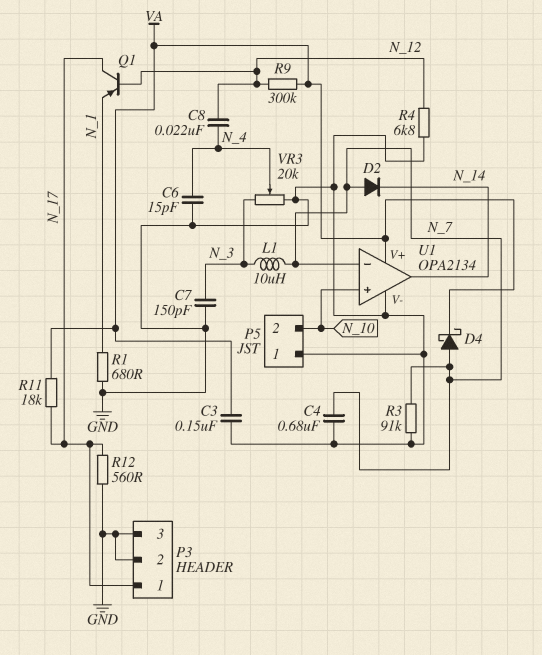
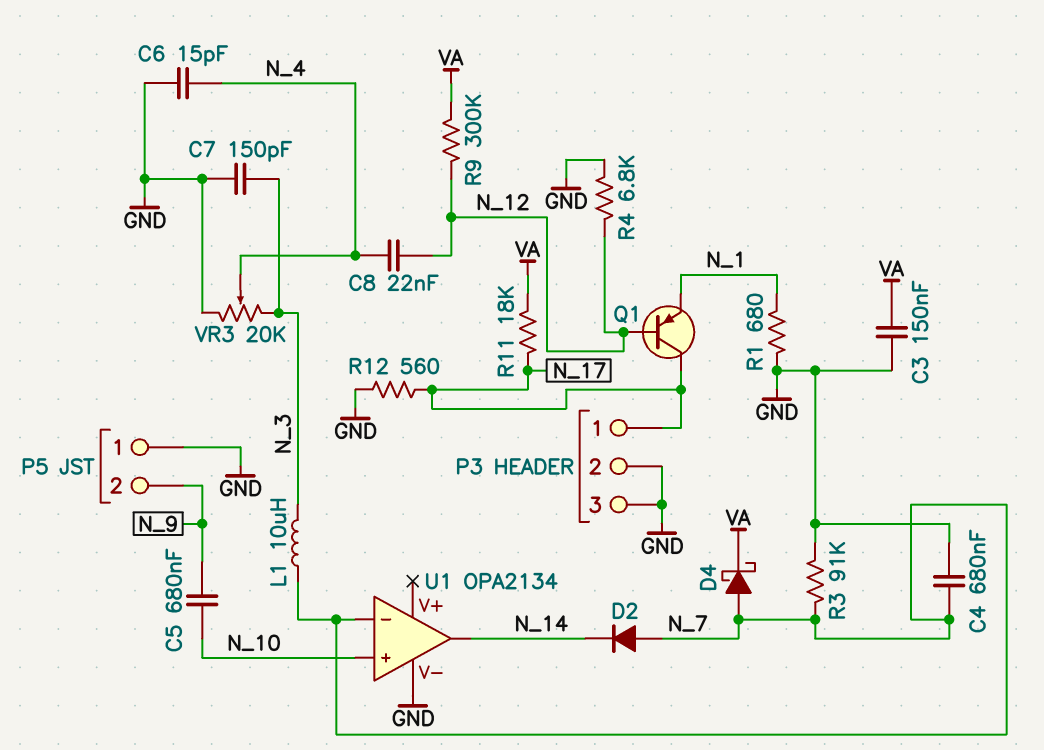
C5: none -> 680nF (N_9, N_10)
P5 pin 2: N_10 -> N_9
U1 pin V+: VA -> none

